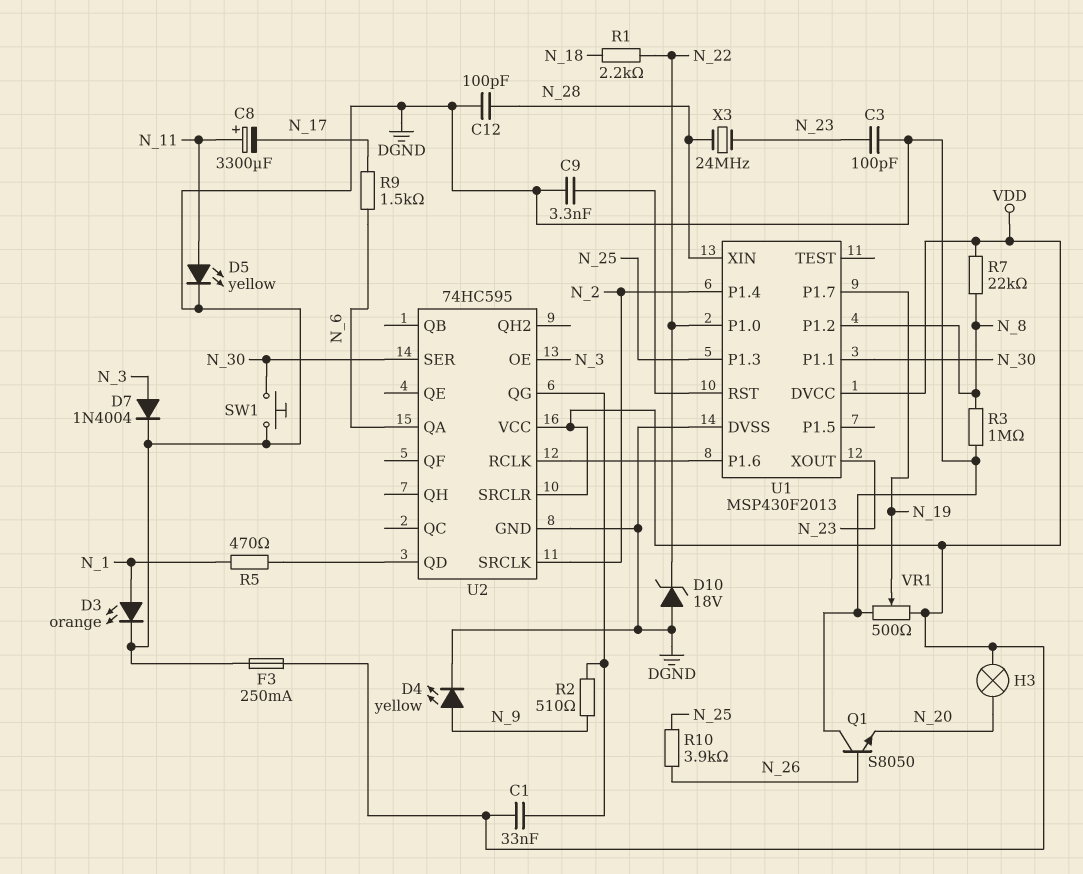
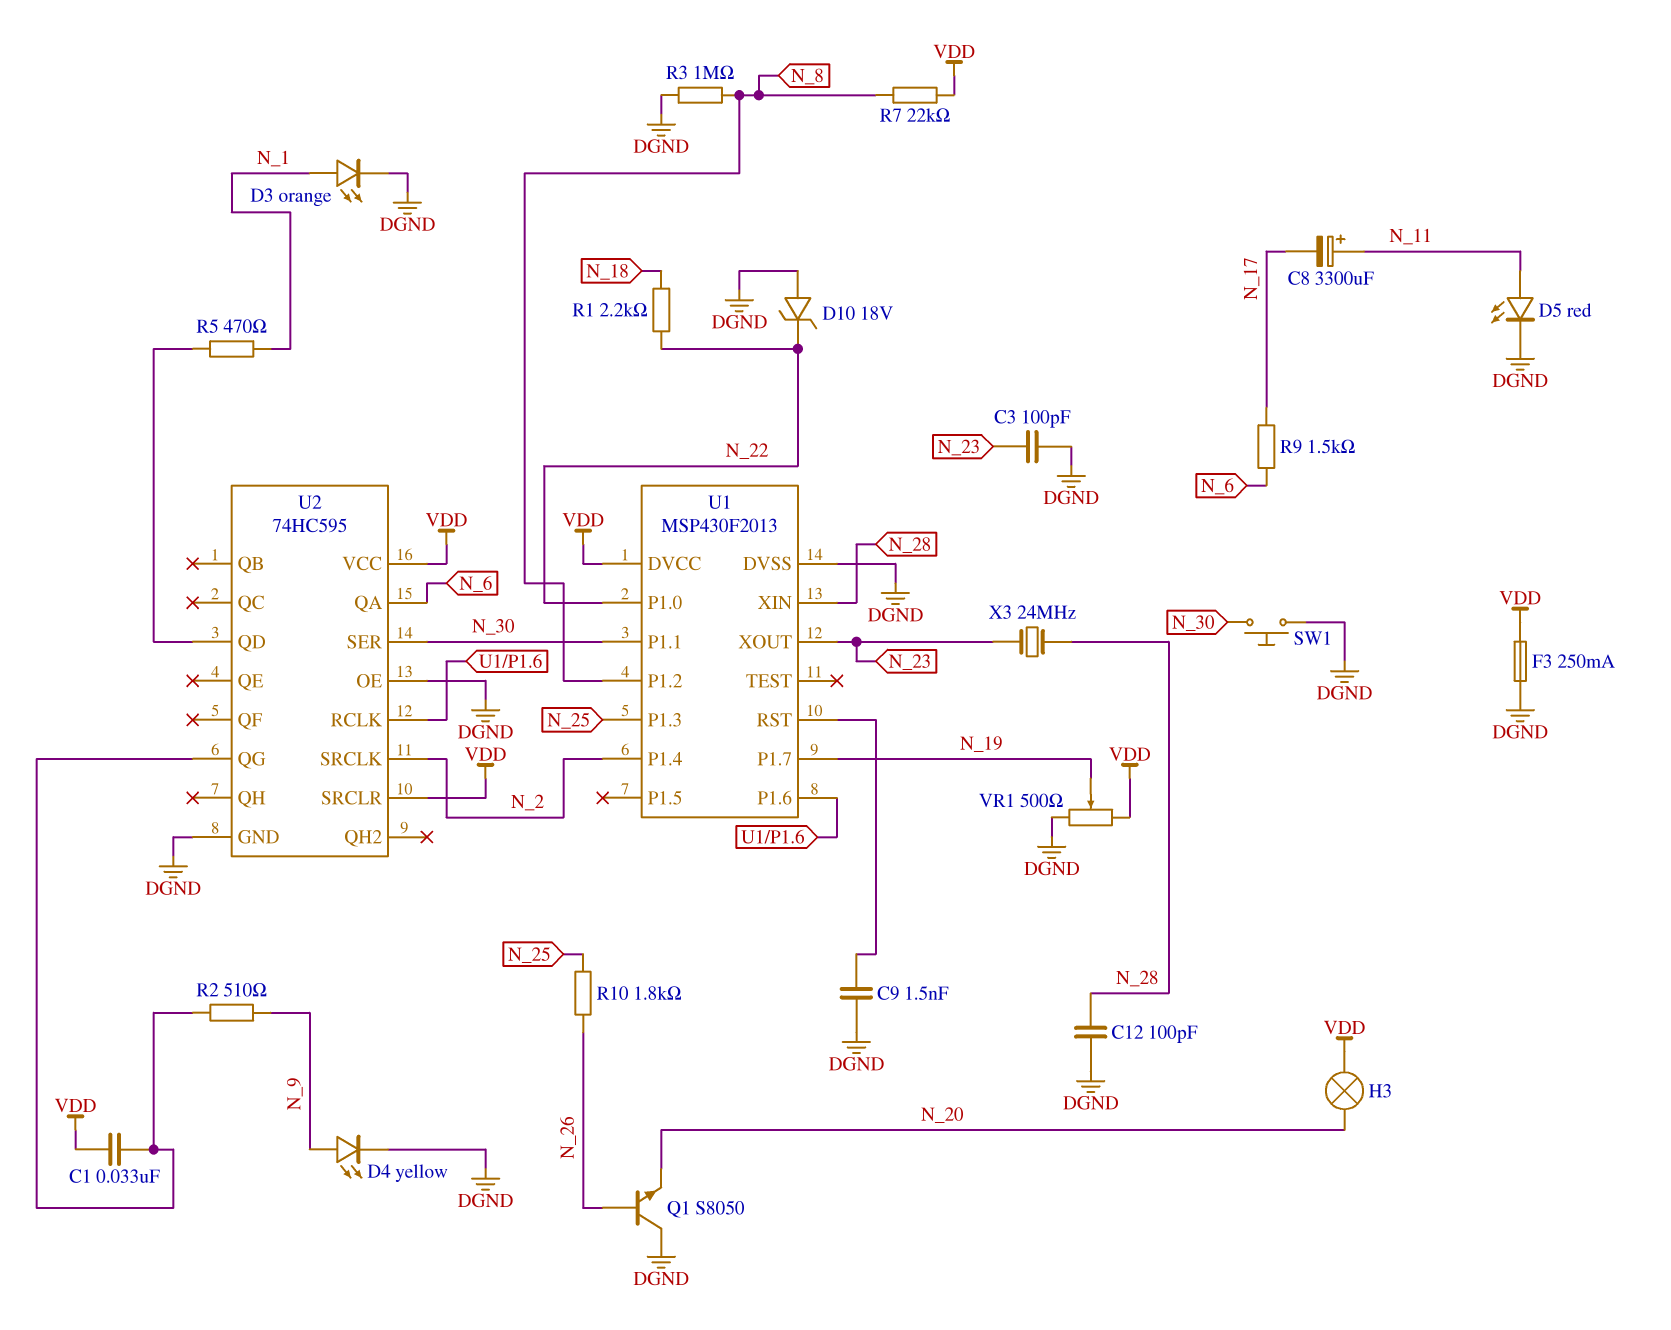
C9: 3.3nF (DGND, U1/RST) -> 1.5nF (DGND, U1/RST)
D5: LED yellow (A N_11, K DGND) -> LED red (A N_11, K DGND)
D7: diode 1N4004 (A N_3, K DGND) -> none
R10: 3.9k (N_25, N_26) -> 1.8k (N_25, N_26)
U2 pin OE: N_3 -> DGND

